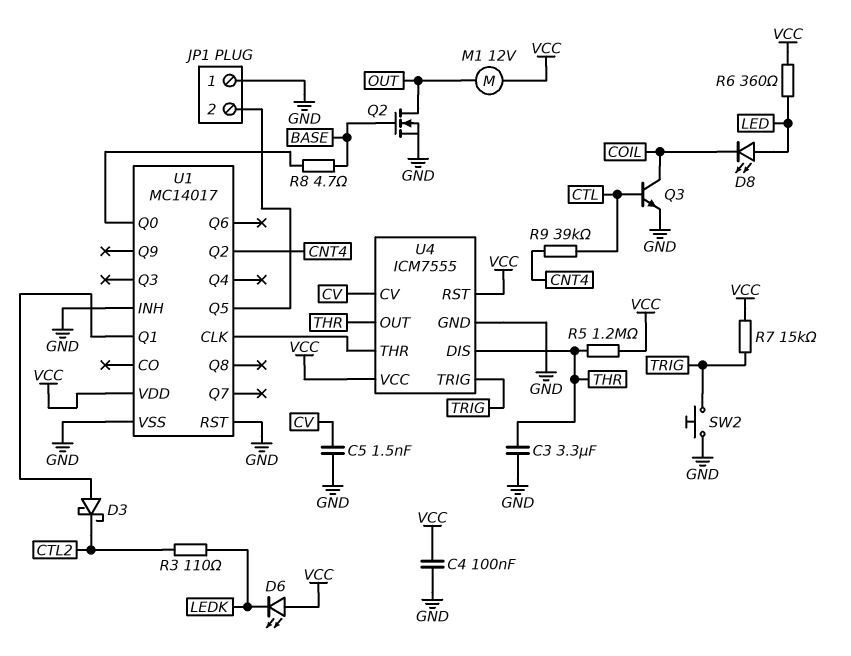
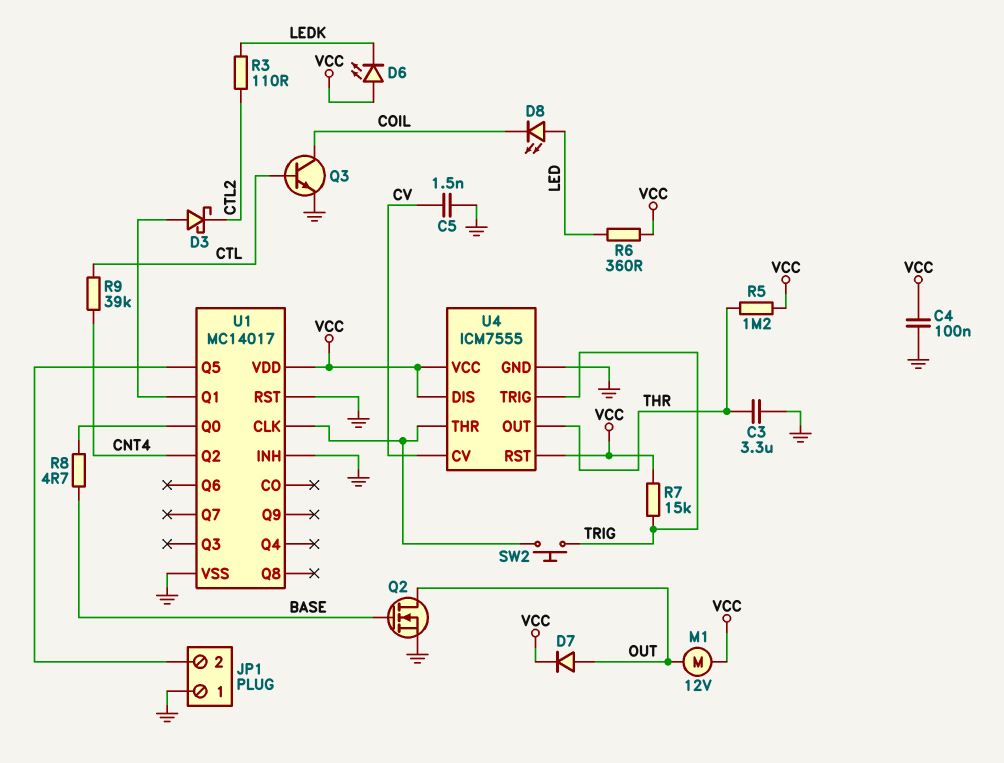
D7: none -> diode (A OUT, K VCC)
SW2: button (GND, TRIG) -> button (TRIG, U1/CLK)
U4 pin DIS: THR -> VCC

